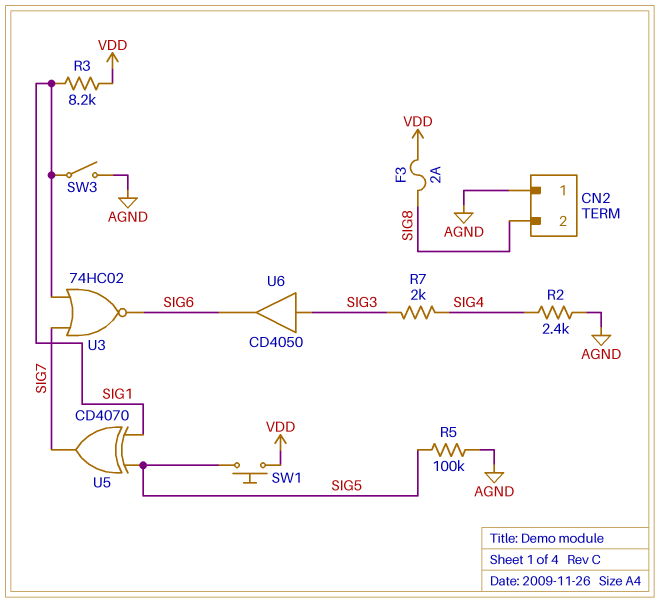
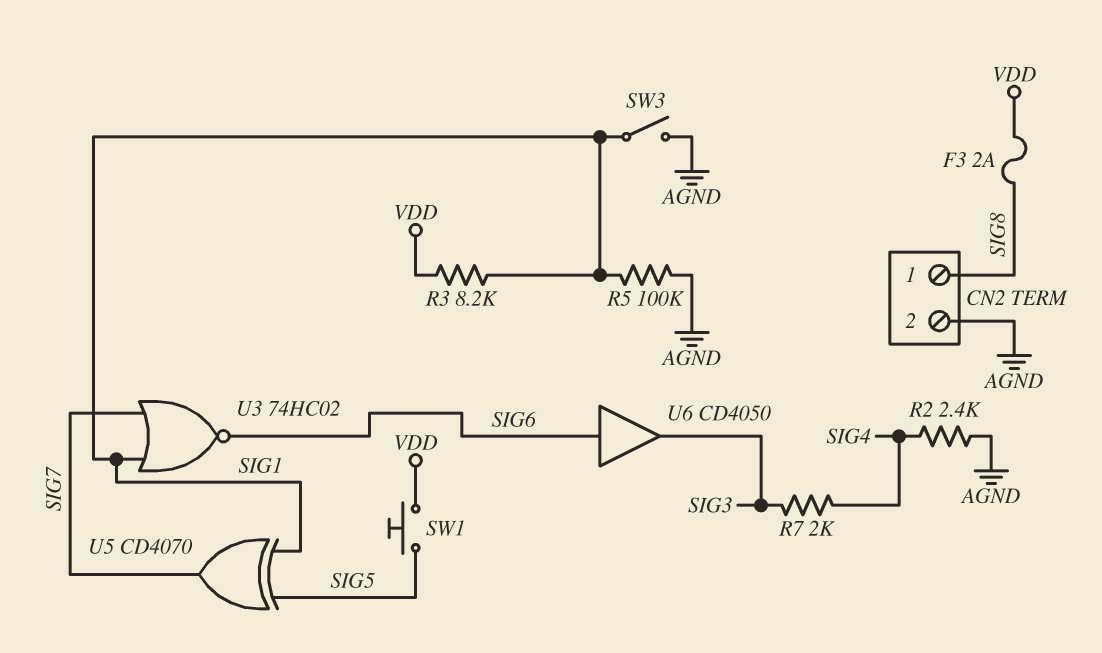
CN2 pin 1: AGND -> SIG8
CN2 pin 2: SIG8 -> AGND
R5: 100k (AGND, SIG5) -> 100k (AGND, SIG1)
U6: buffer CD4050 (in SIG3, out SIG6) -> buffer CD4050 (in SIG6, out SIG3)

